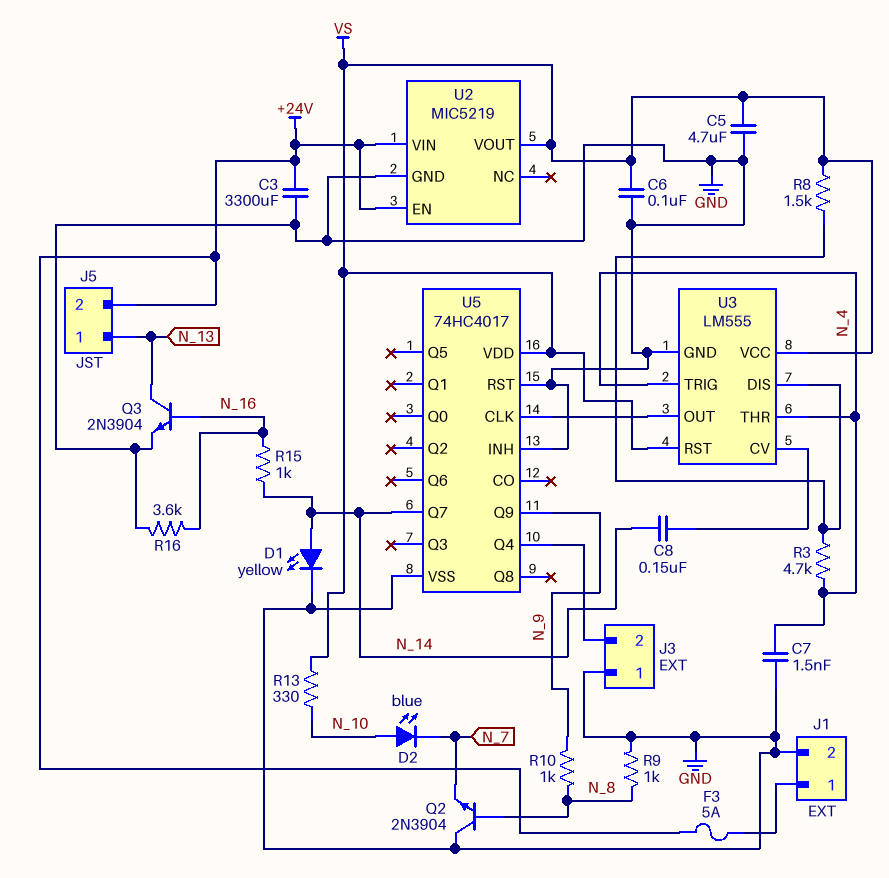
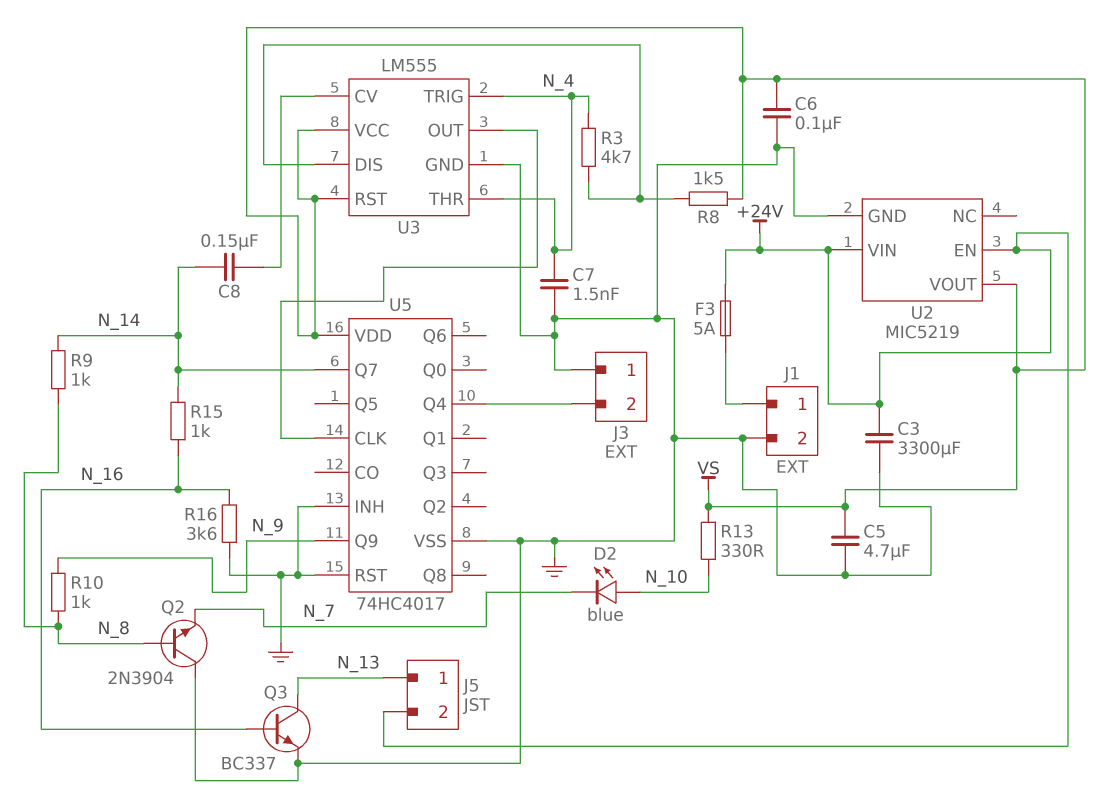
D1: LED yellow (A N_14, K GND) -> none
Q3: NPN 2N3904 (B N_16, C N_13, E GND) -> NPN BC337 (B N_16, C N_13, E GND)
R9: 1k (GND, N_8) -> 1k (N_8, N_14)

